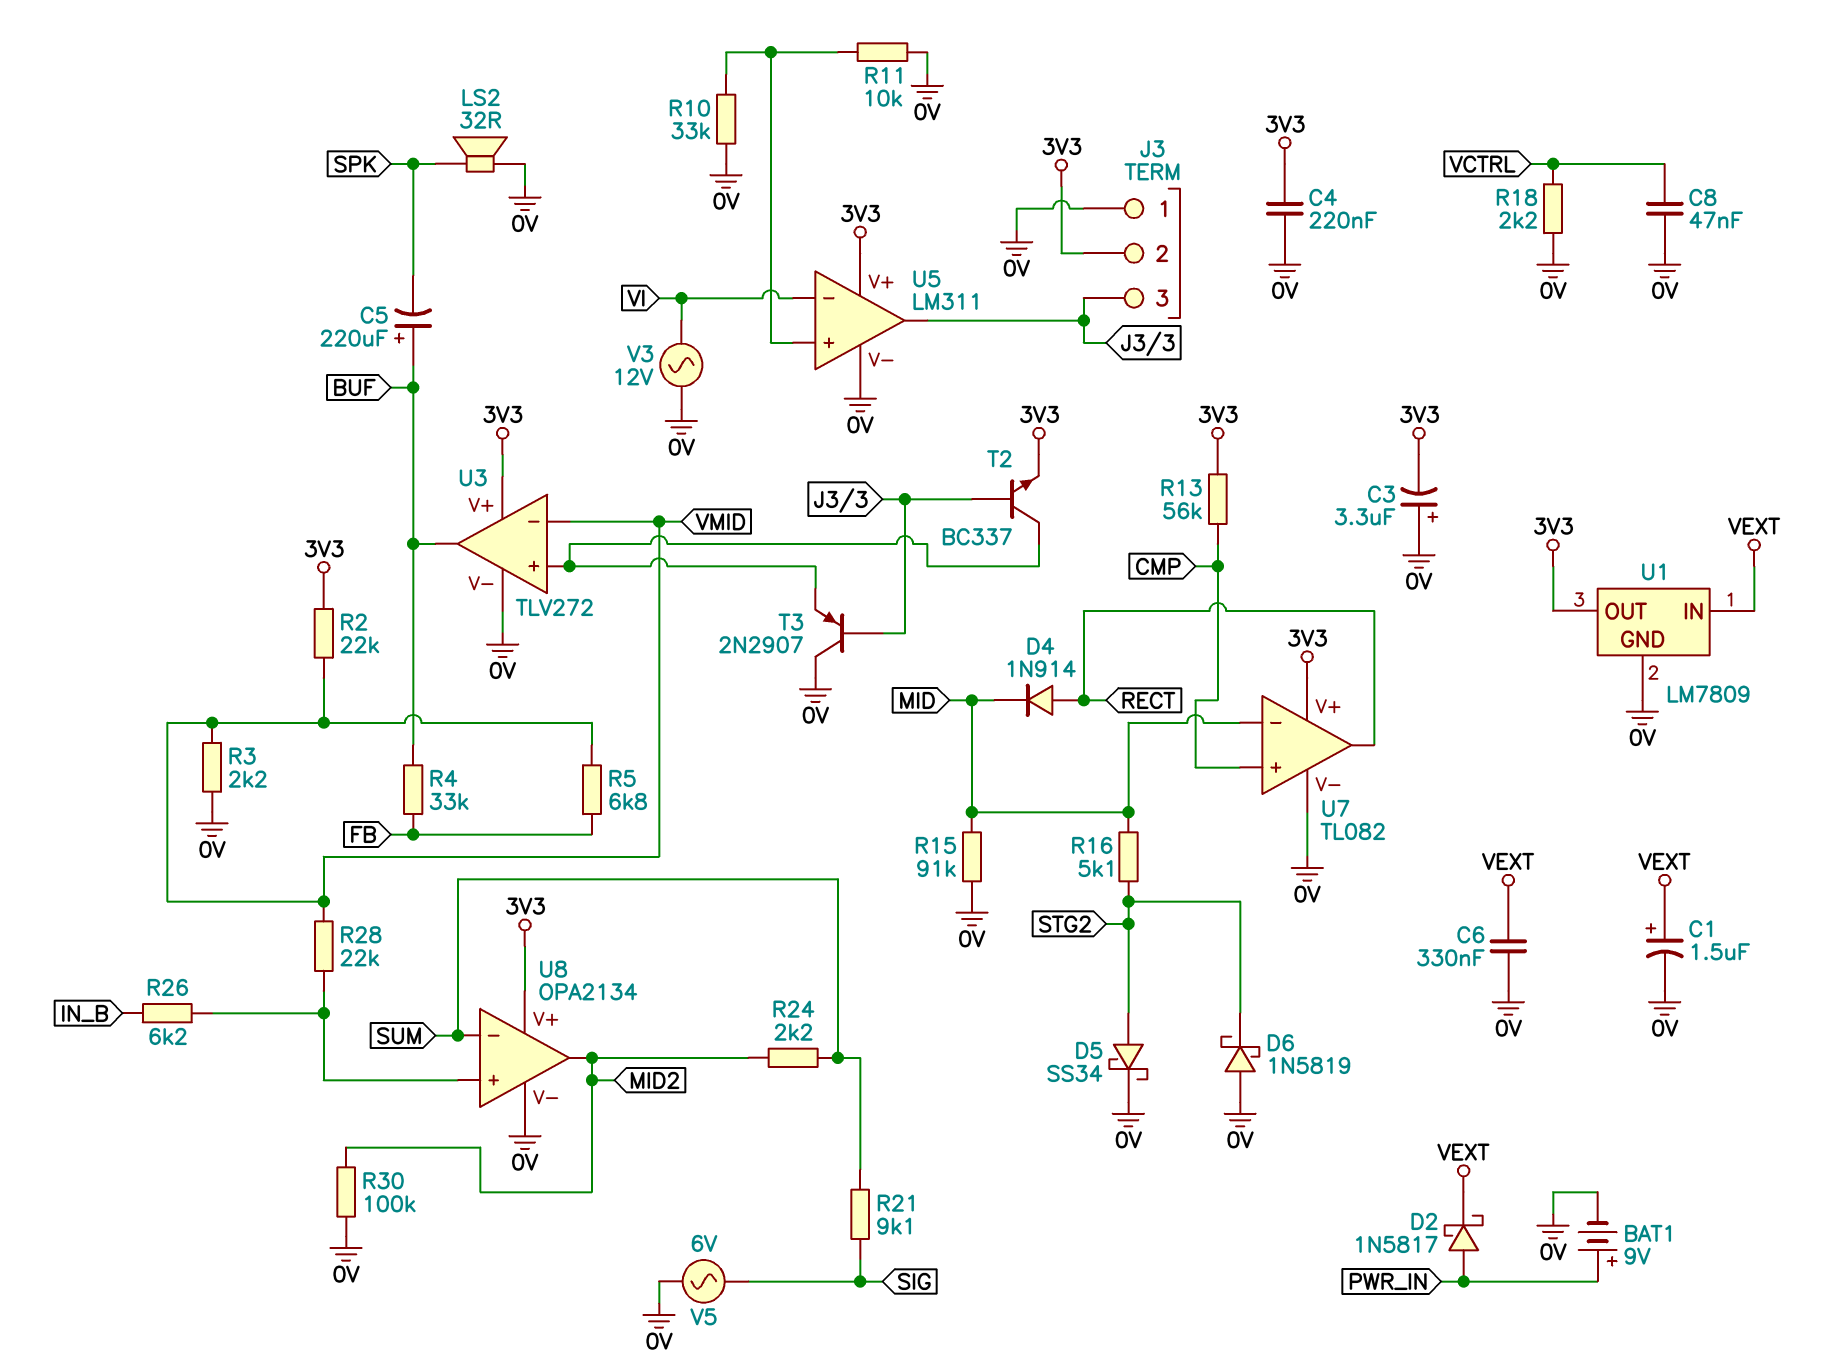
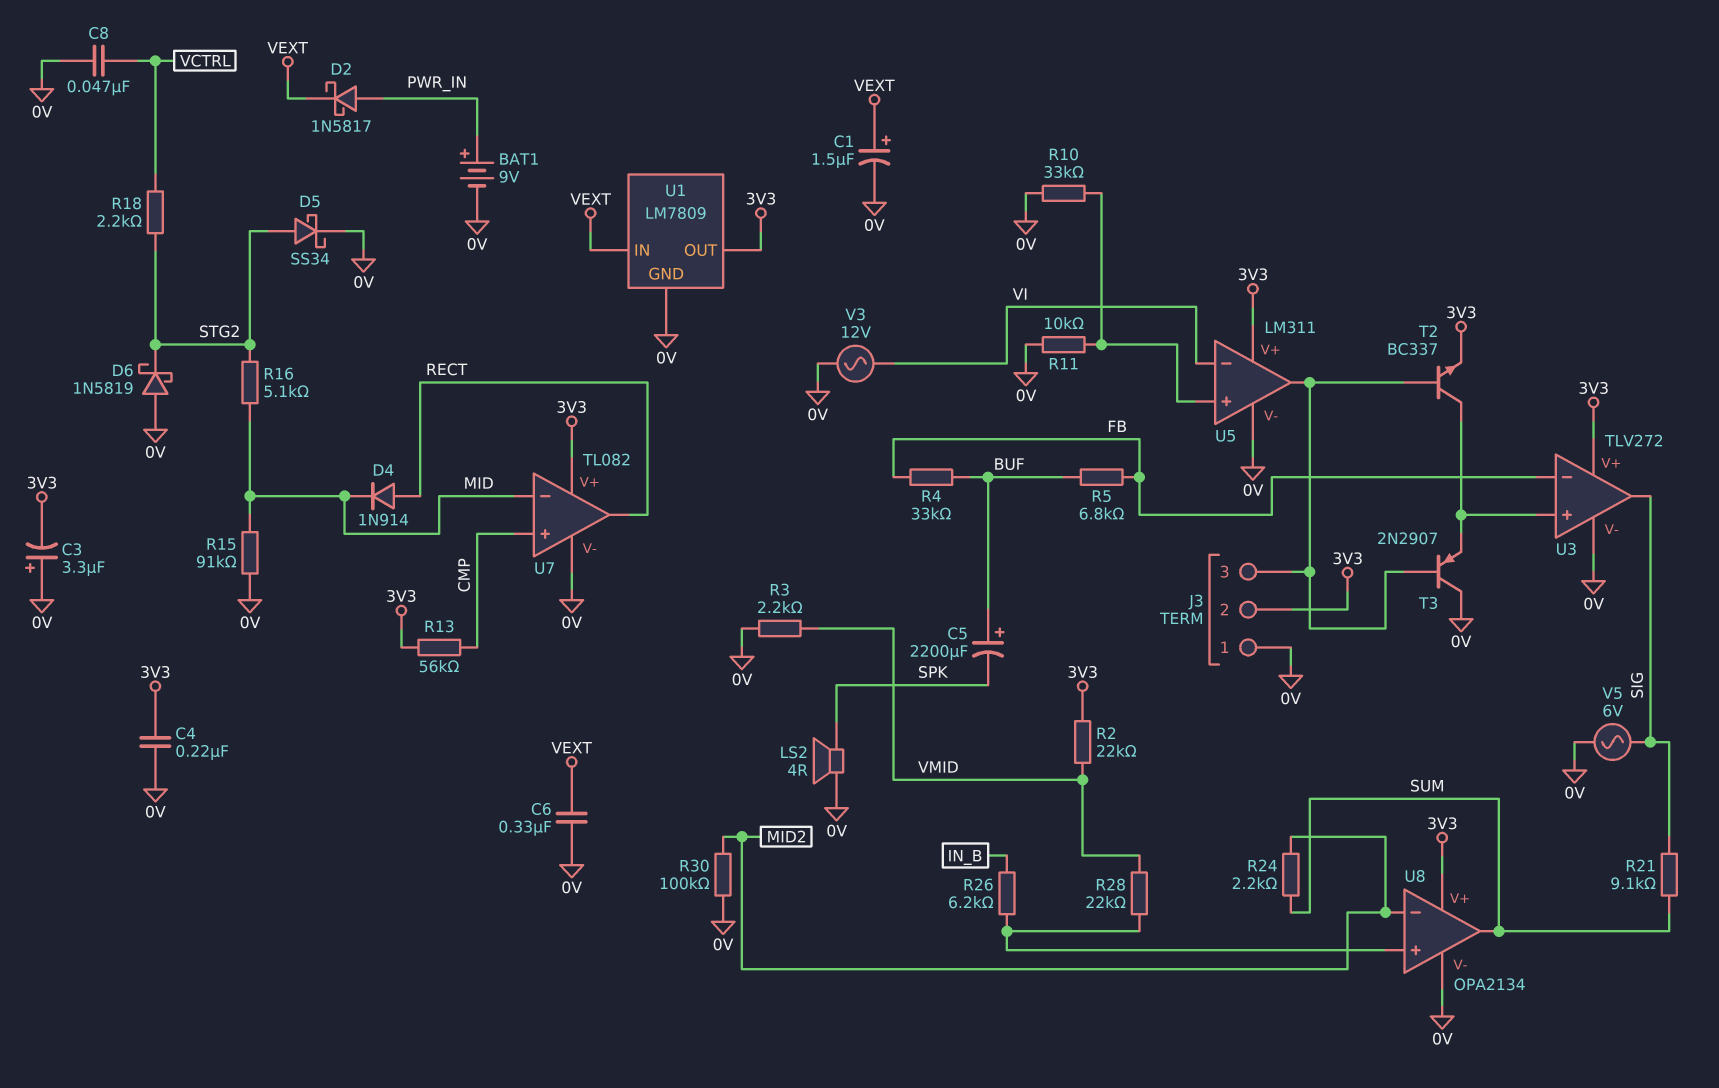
C5: 220uF (plus BUF, minus SPK) -> 2200uF (plus BUF, minus SPK)
LS2: speaker 32R (0V, SPK) -> speaker 4R (0V, SPK)
R5: 6.8k (FB, VMID) -> 6.8k (BUF, FB)
R18: 2.2k (0V, VCTRL) -> 2.2k (STG2, VCTRL)
U3 pin in-: VMID -> FB
U3 pin out: BUF -> SIG
U8 pin in-: SUM -> MID2
U8 pin out: MID2 -> SUM

